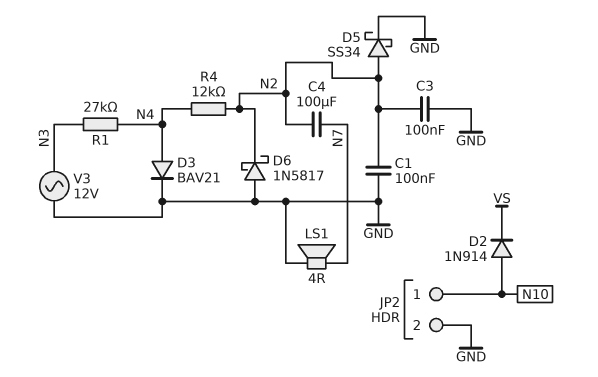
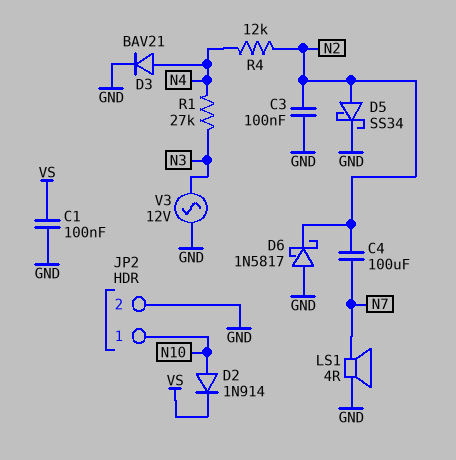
C1: 100nF (GND, N2) -> 100nF (GND, VS)

